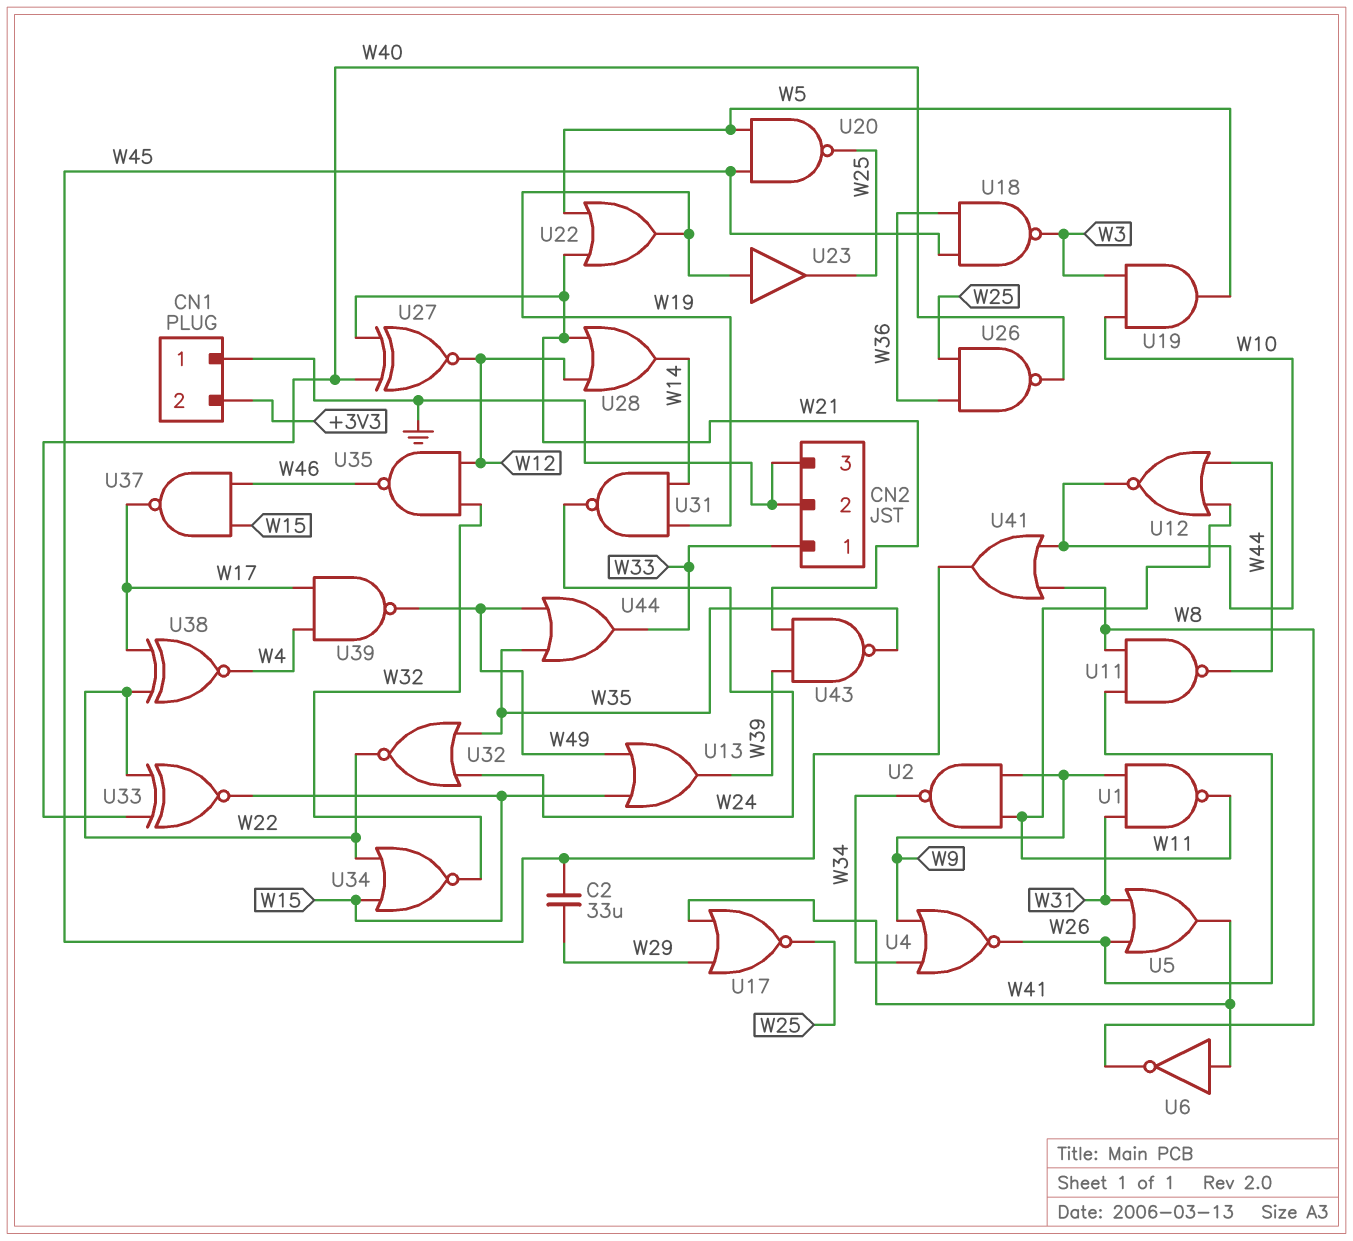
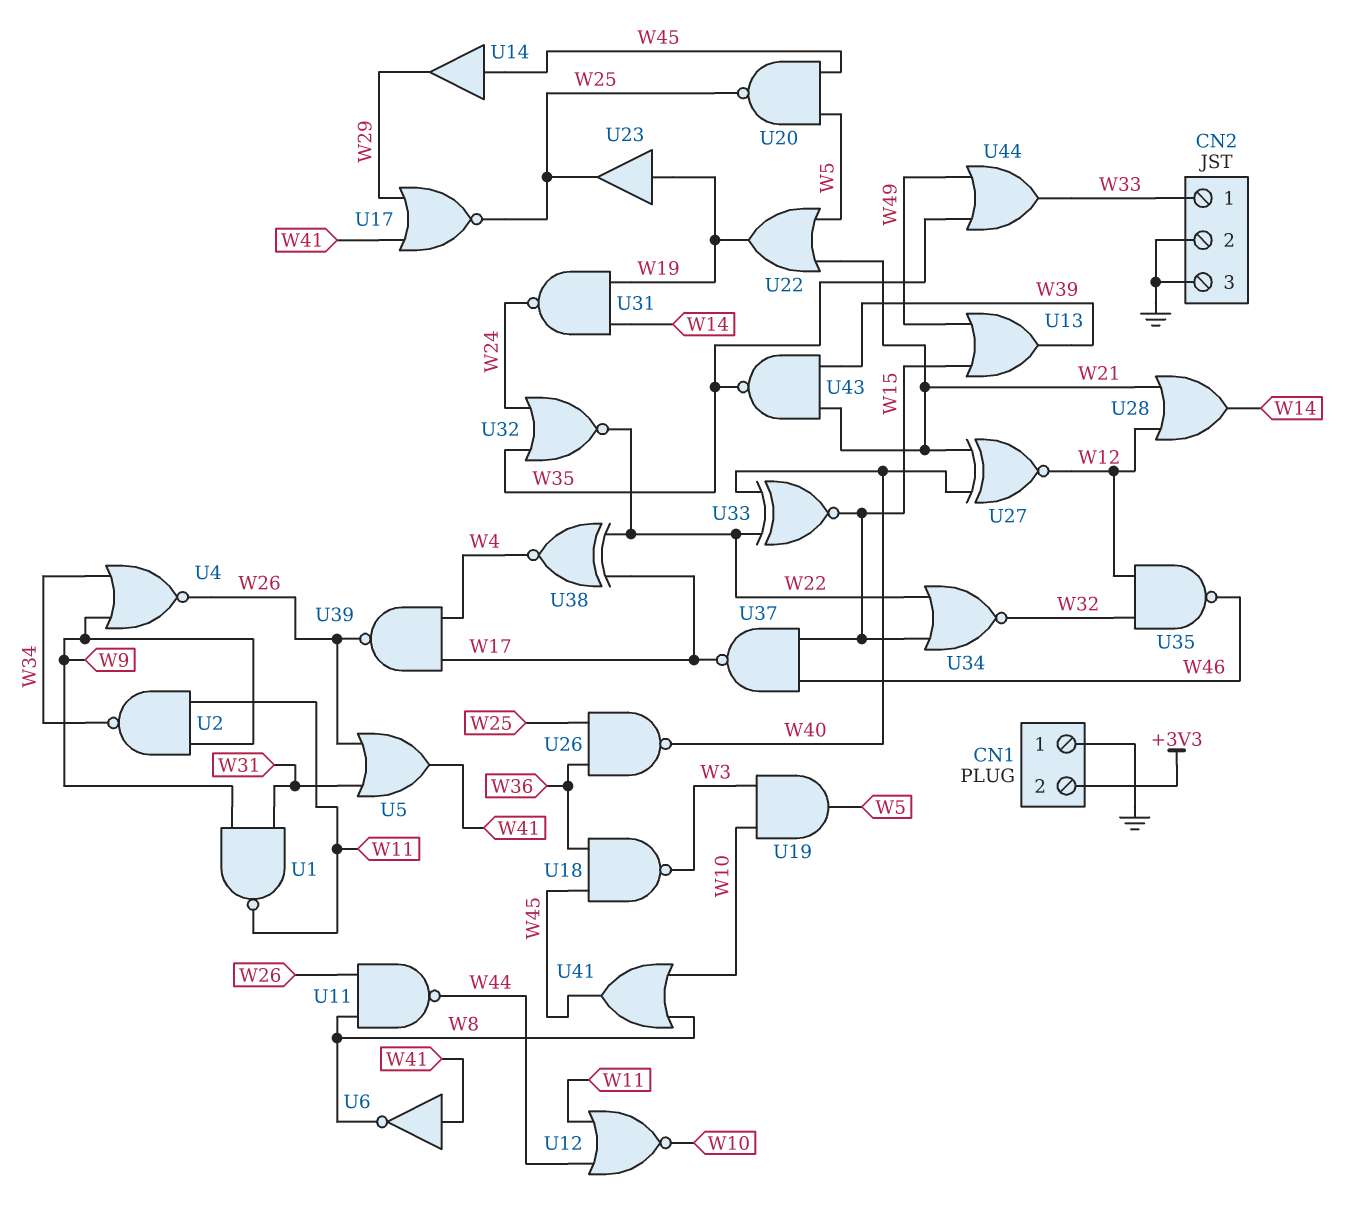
C2: 33uF (W29, W45) -> none
U14: none -> buffer (in W45, out W29)
U39: NAND (in W4, in W17, out W49) -> NAND (in W4, in W17, out W26)

